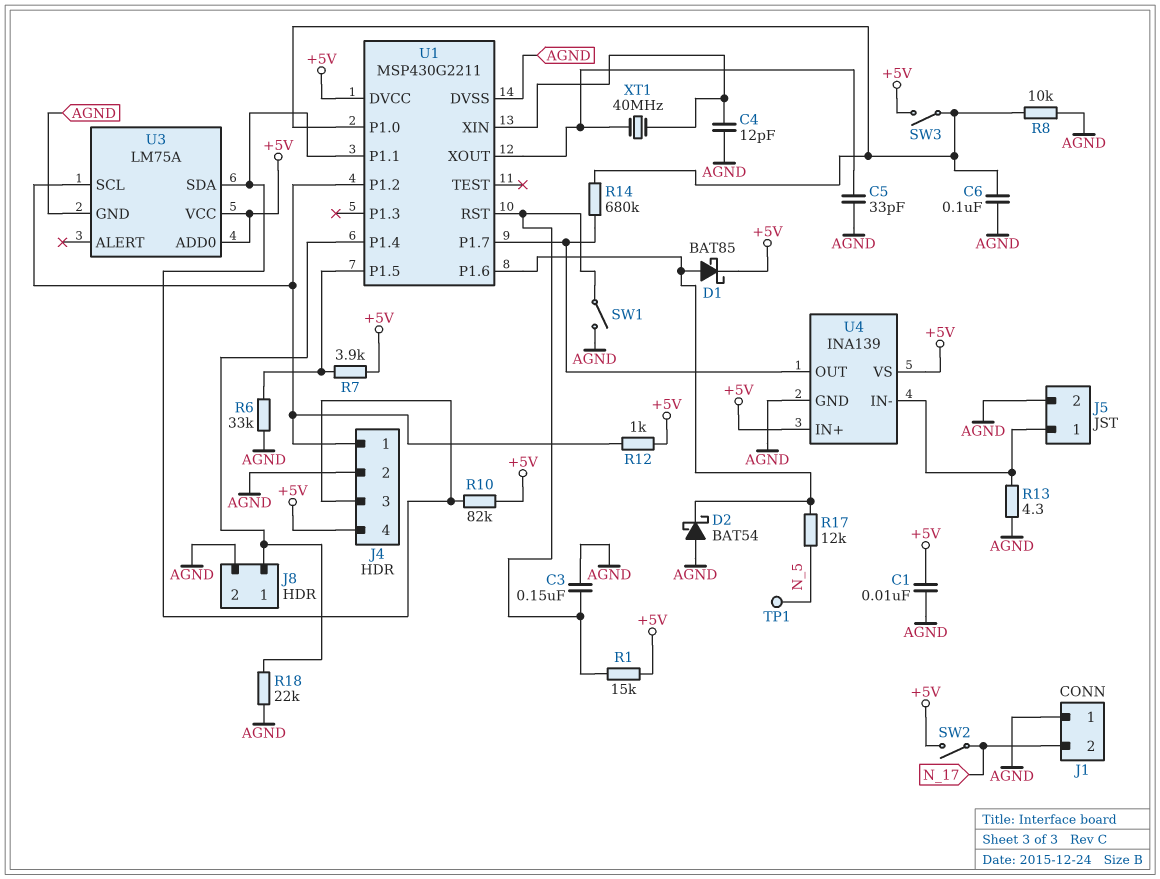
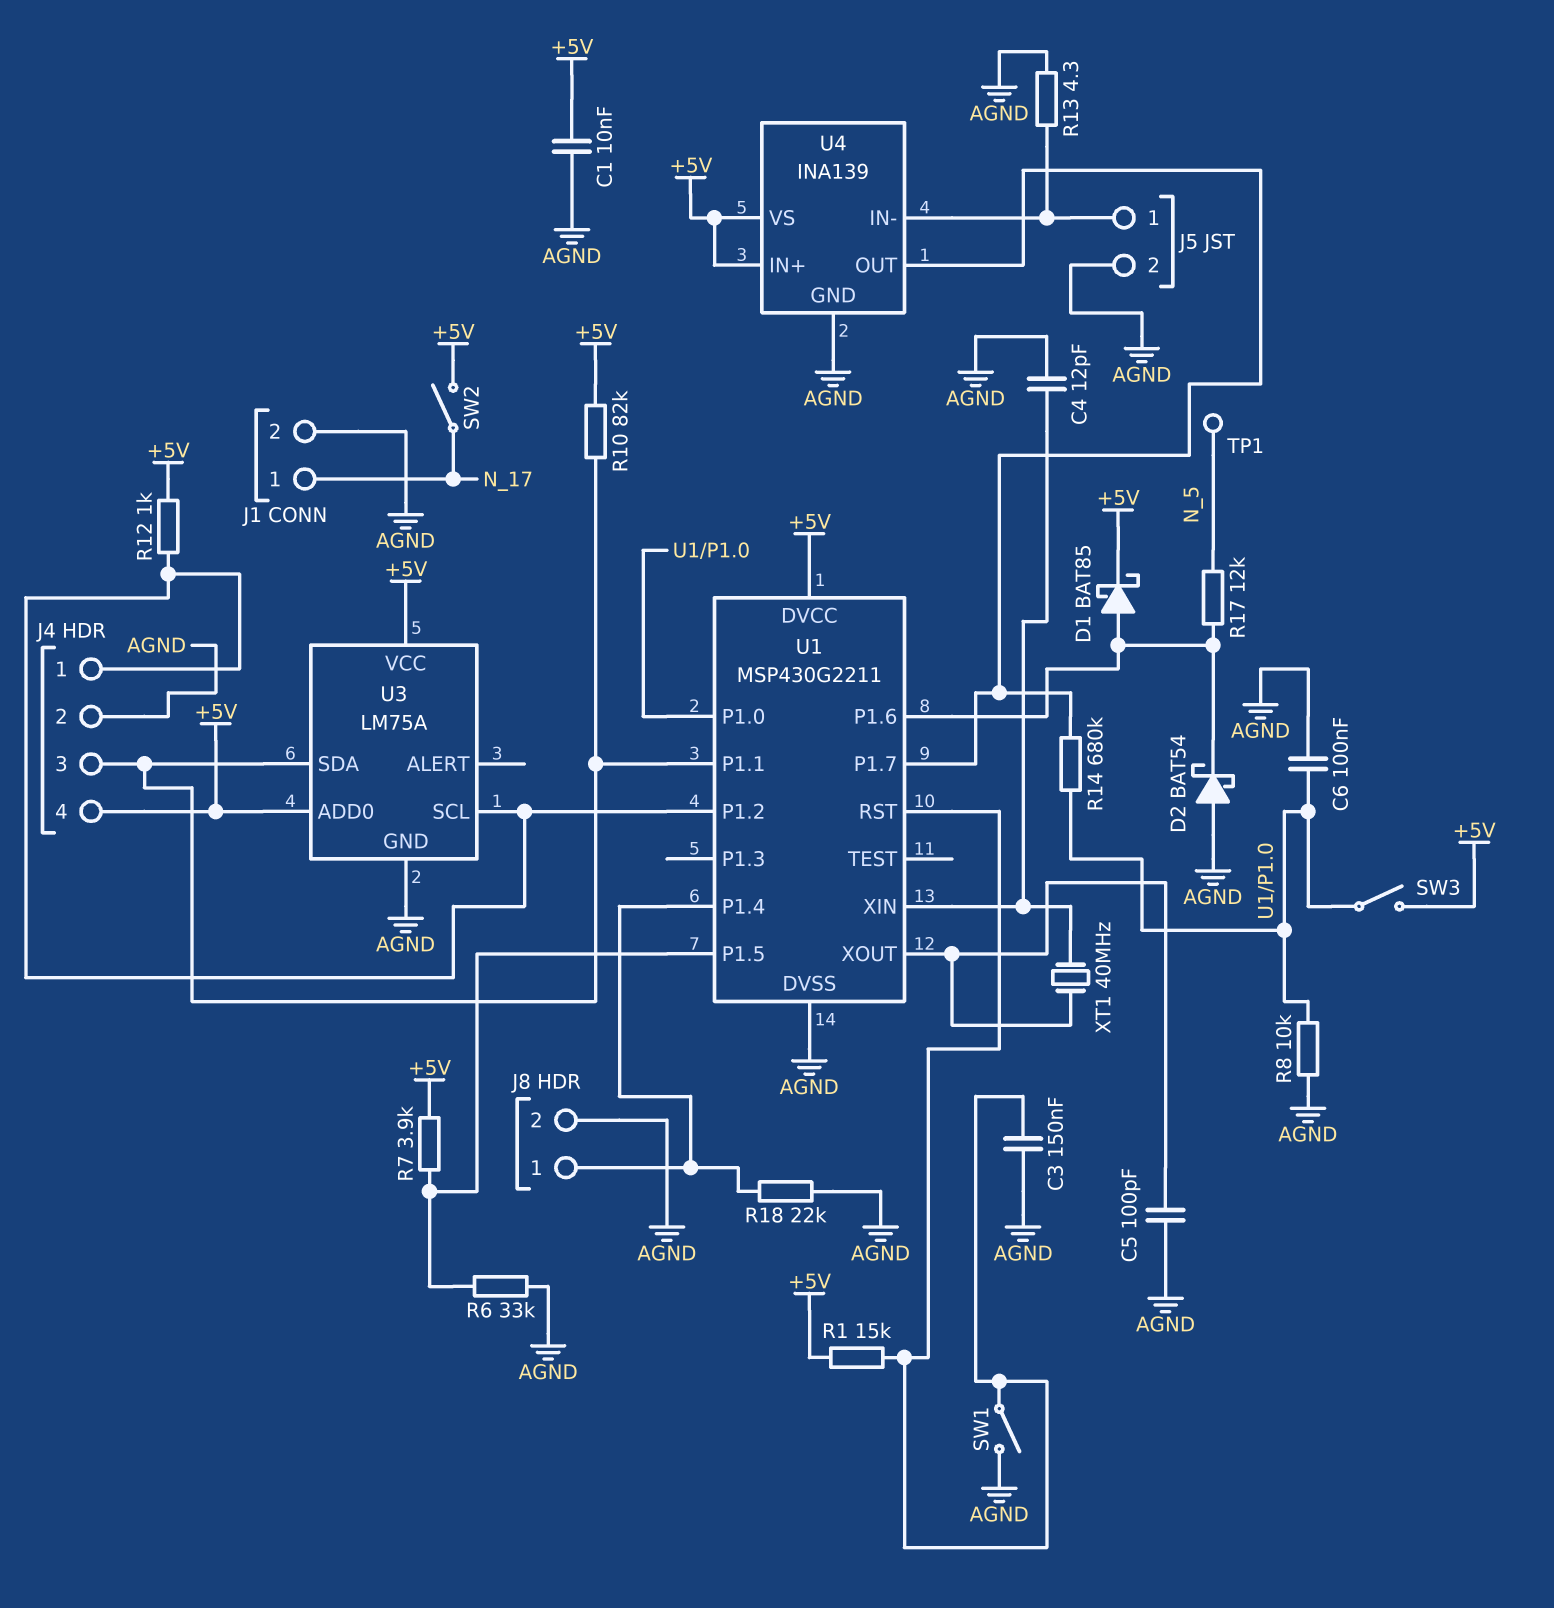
C5: 33pF (AGND, U1/XOUT) -> 100pF (AGND, U1/XOUT)
J1 pin 1: AGND -> N_17
J1 pin 2: N_17 -> AGND

